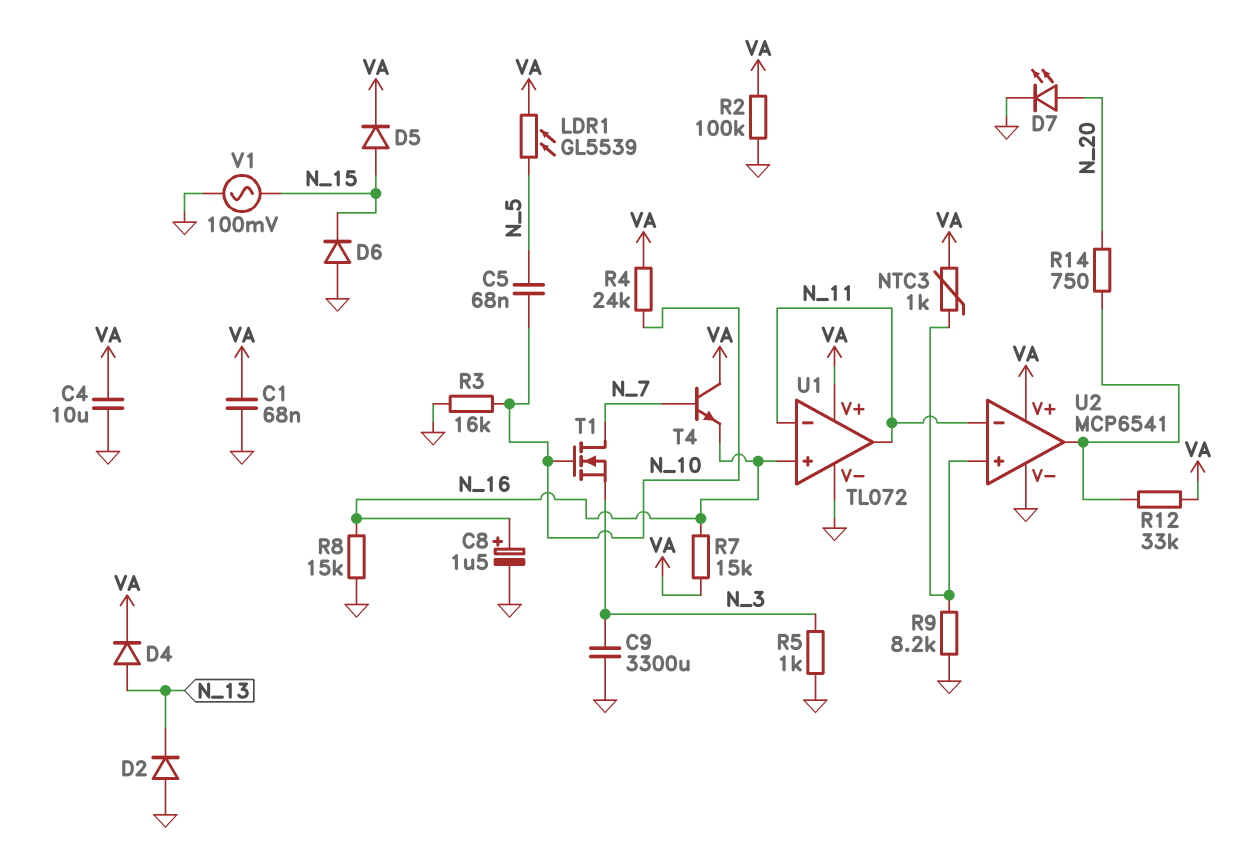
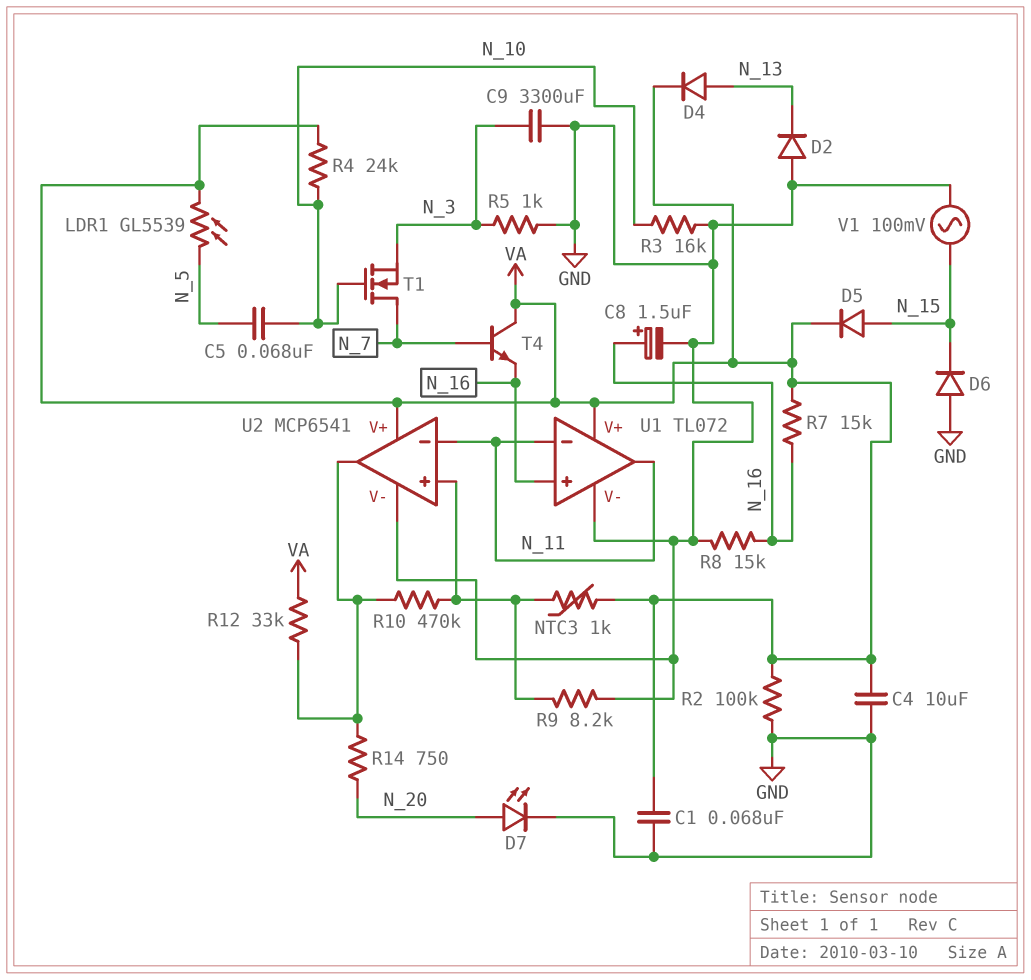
R10: none -> 470k (U2/in+, U2/out)

